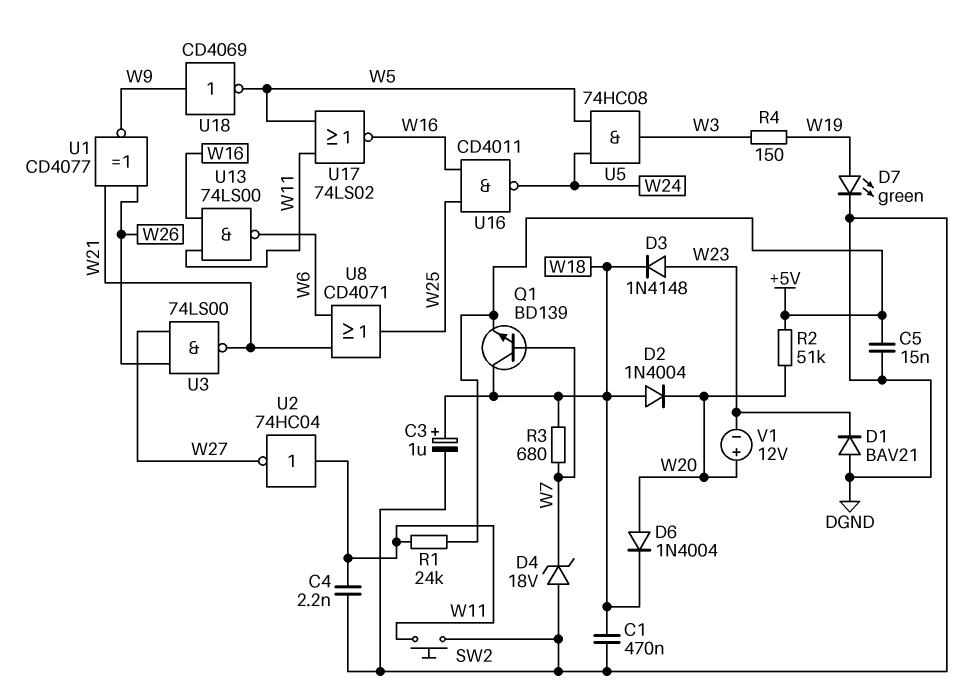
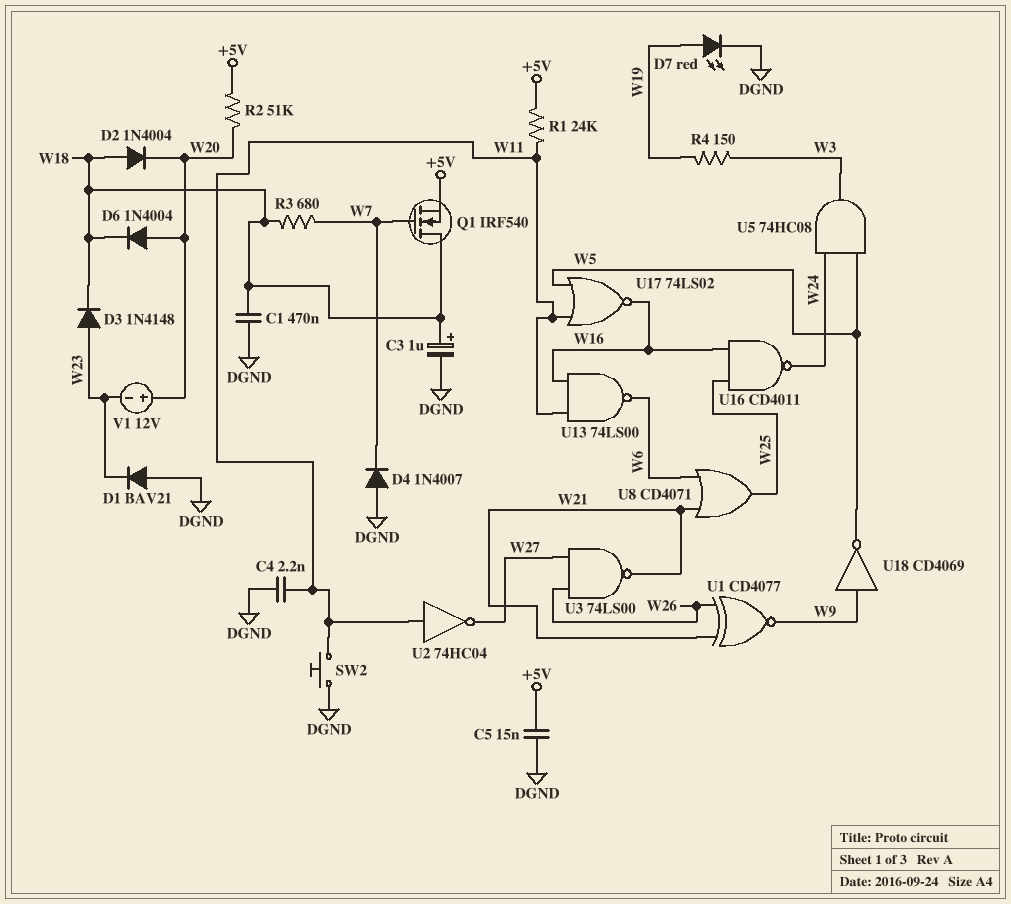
D4: zener 18V (A DGND, K W7) -> diode 1N4007 (A DGND, K W7)
D7: LED green (A W19, K DGND) -> LED red (A W19, K DGND)
Q1: NPN BD139 (B W7, C W18, E +5V) -> NMOS IRF540 (G W7, D W18, S +5V)

